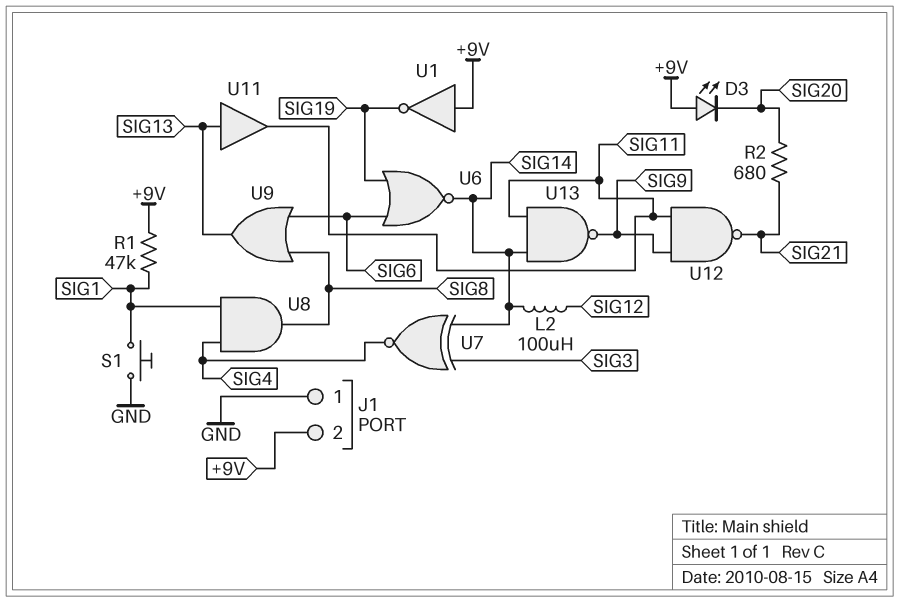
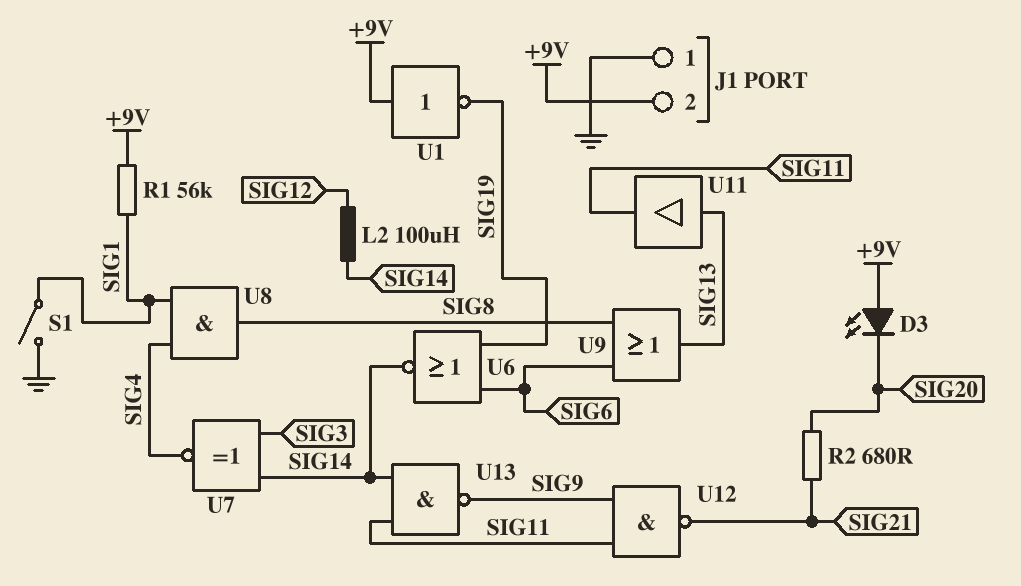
R1: 47k (+9V, SIG1) -> 56k (+9V, SIG1)
S1: button (GND, SIG1) -> switch (GND, SIG1)

